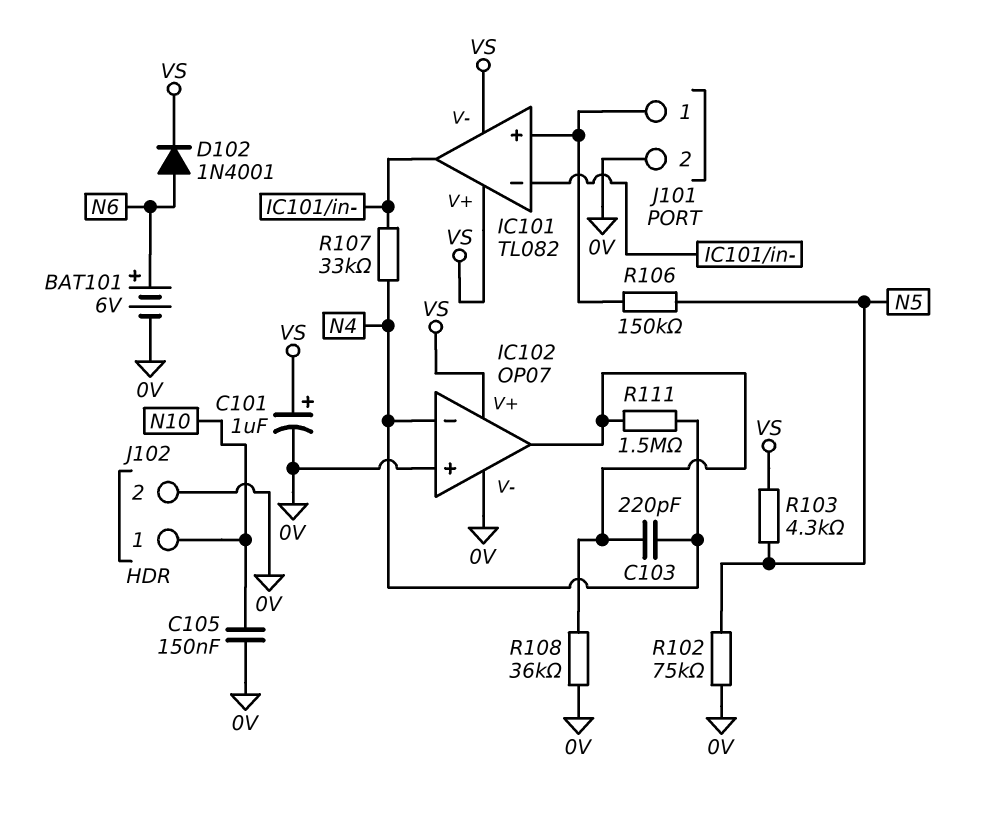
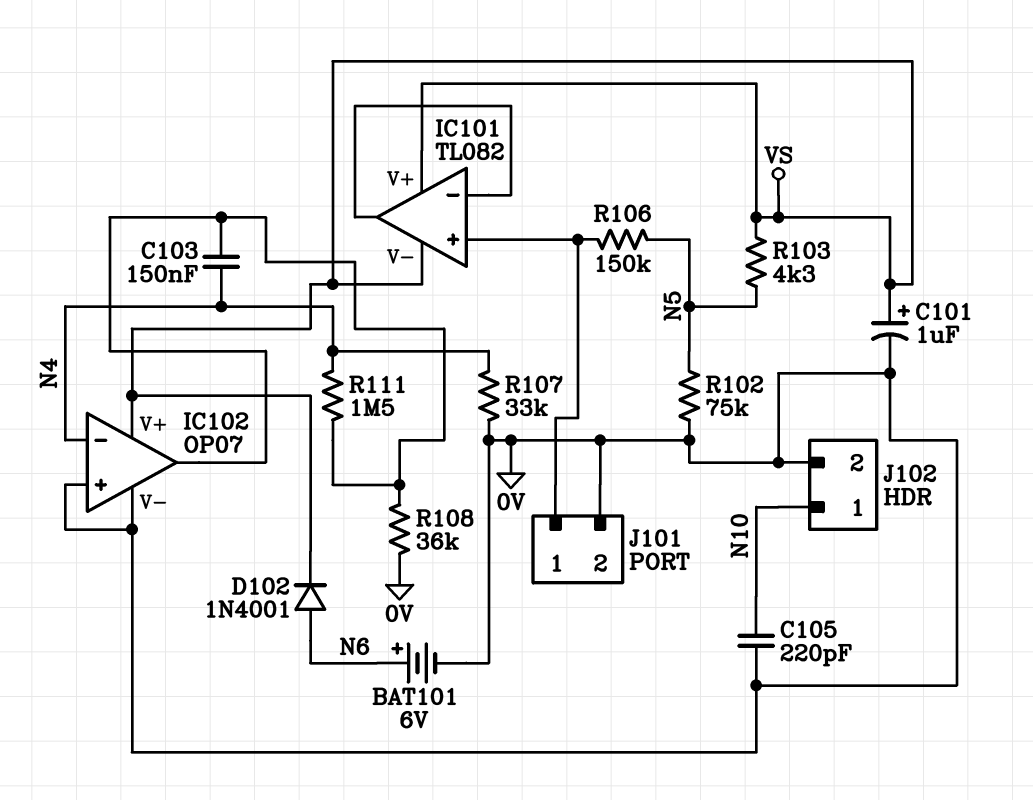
C103: 220pF (IC102/out, N4) -> 150nF (IC102/out, N4)
C105: 150nF (0V, N10) -> 220pF (0V, N10)
R107: 33k (IC101/in-, N4) -> 33k (0V, N4)

